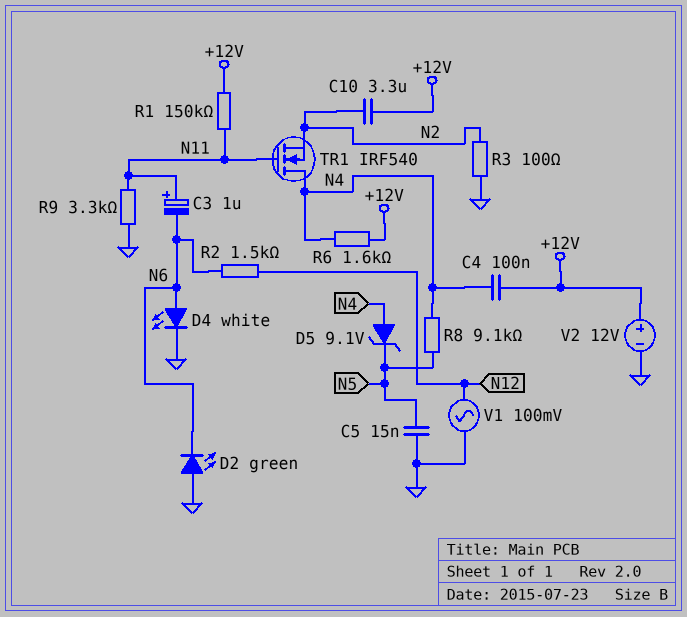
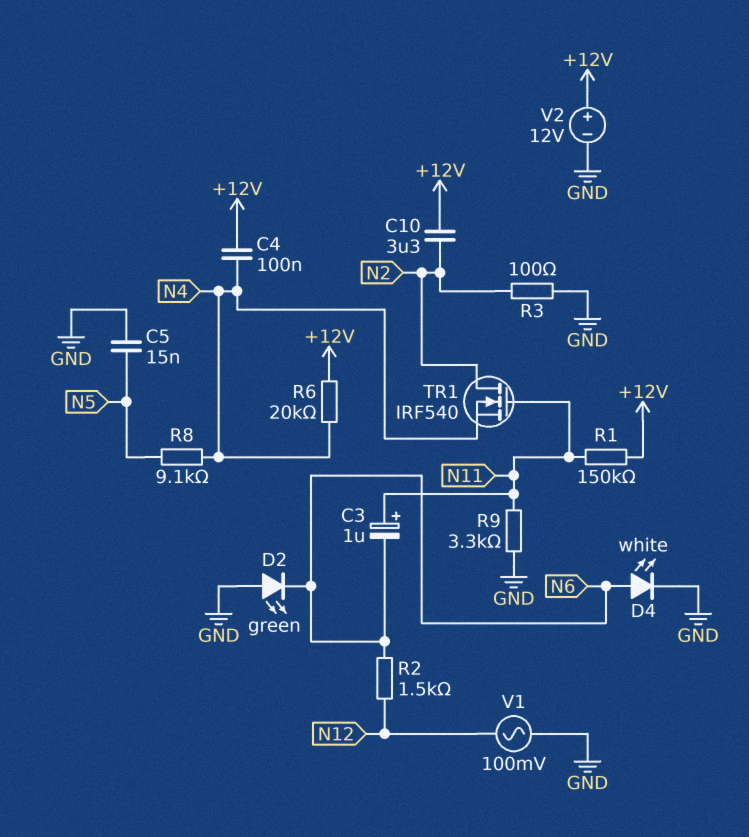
D5: zener 9.1V (A N4, K N5) -> none
R6: 1.6k (+12V, N4) -> 20k (+12V, N4)
TR1: NMOS IRF540 (G N11, D N4, S N2) -> NMOS IRF540 (G N11, D N2, S N4)

